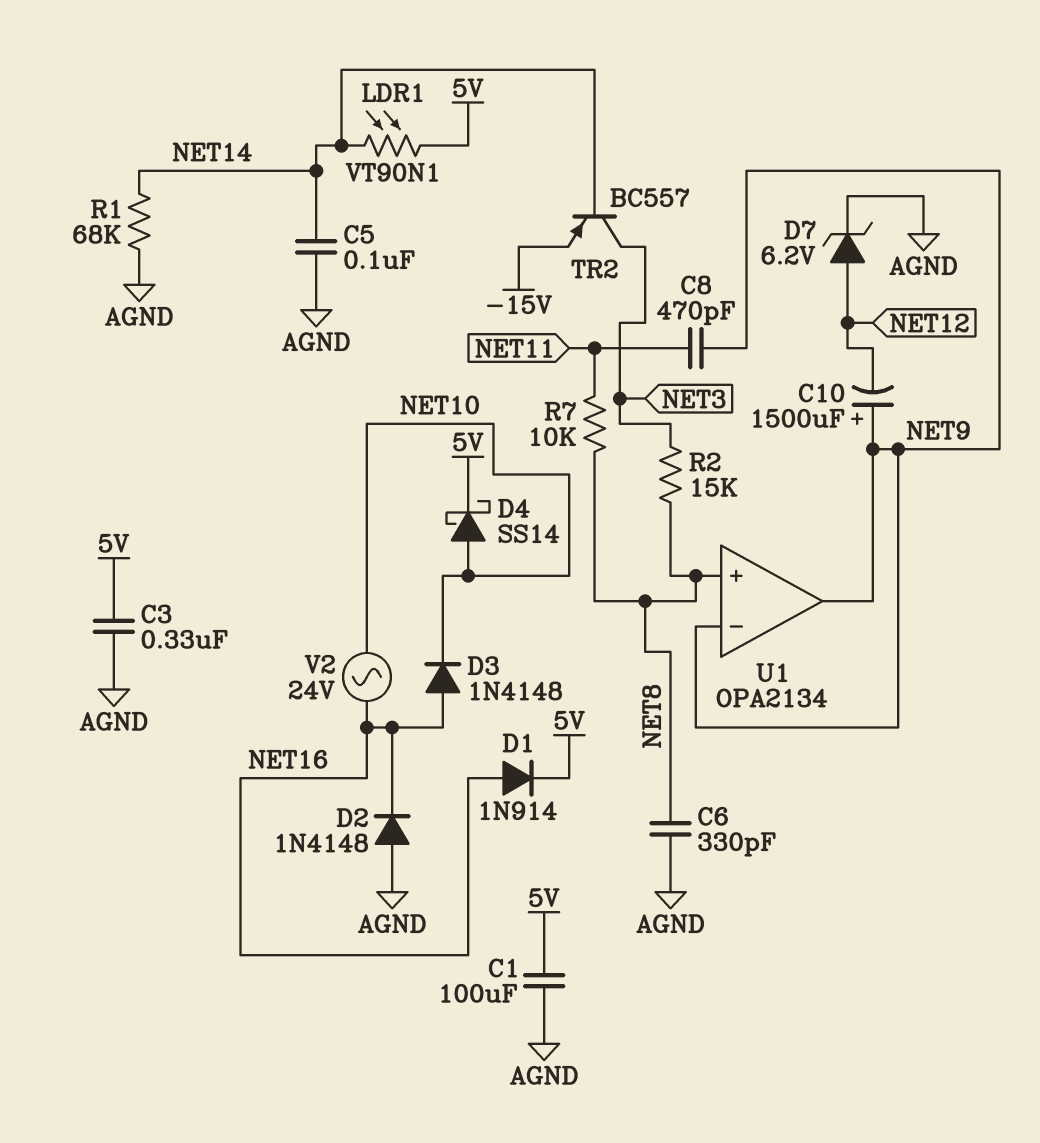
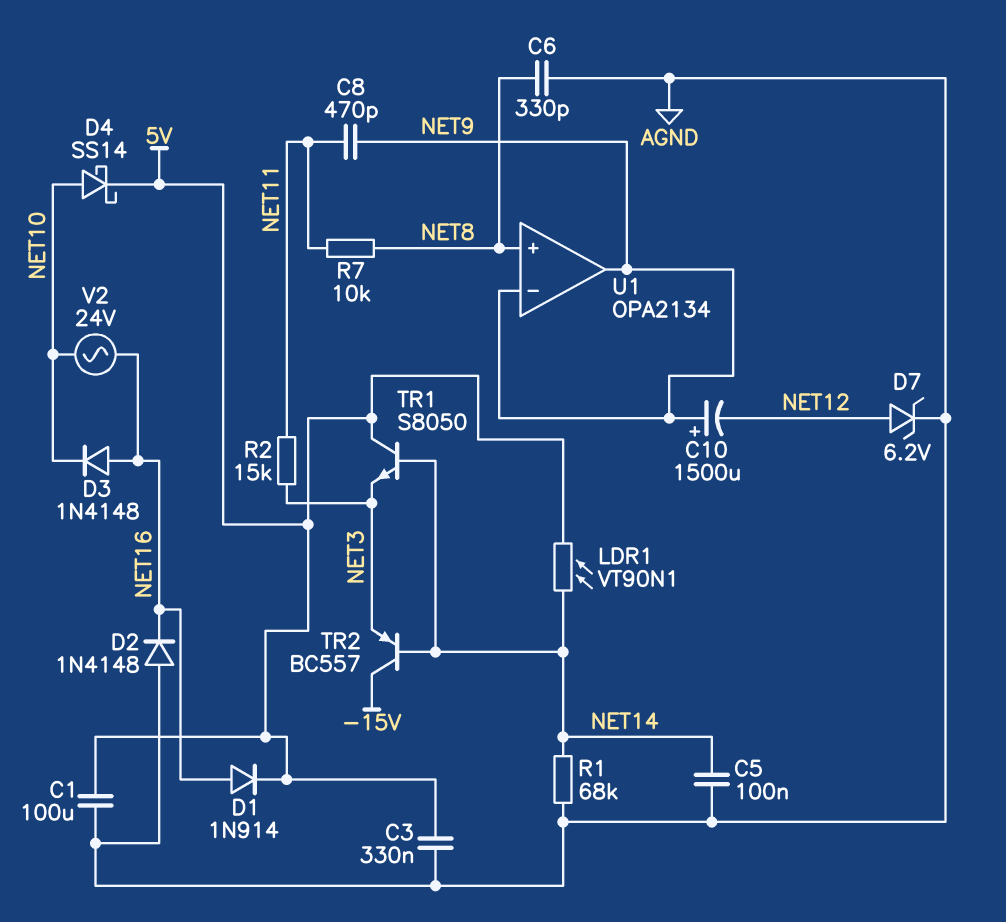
R2: 15k (NET3, NET8) -> 15k (NET3, NET11)
TR1: none -> NPN S8050 (B NET14, C 5V, E NET3)
TR2: PNP BC557 (B NET14, C NET3, E -15V) -> PNP BC557 (B NET14, C -15V, E NET3)

